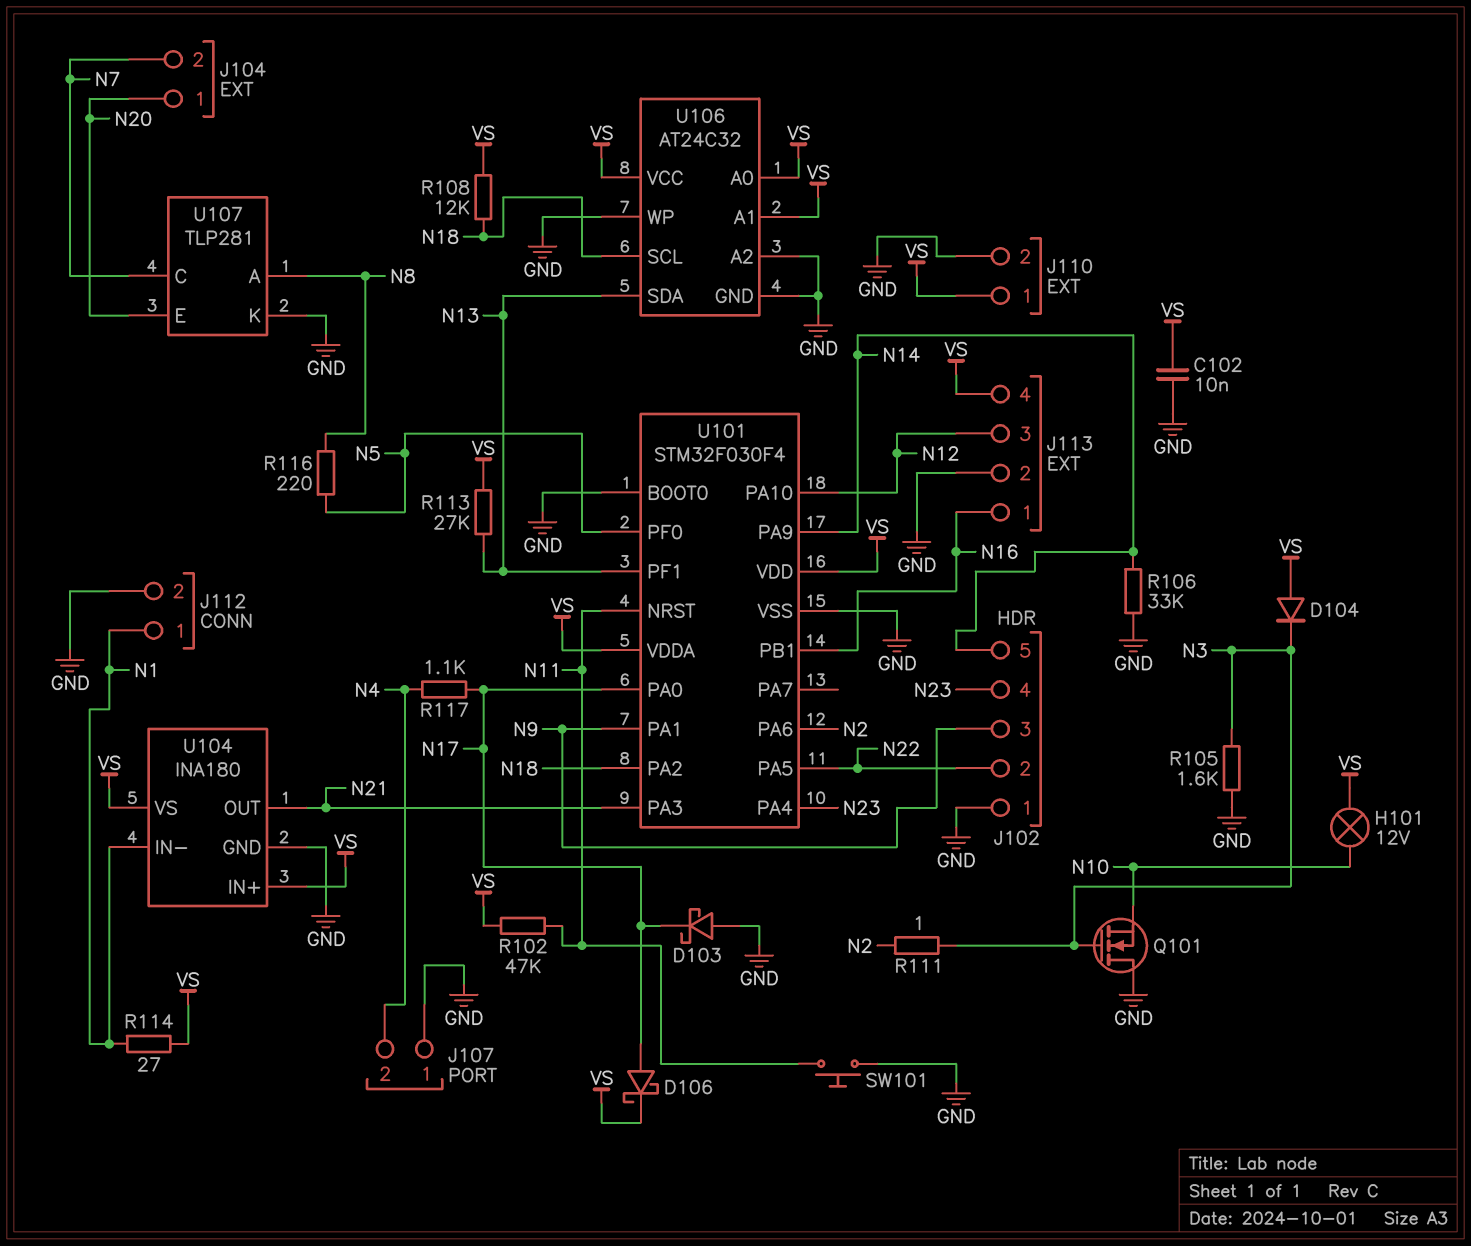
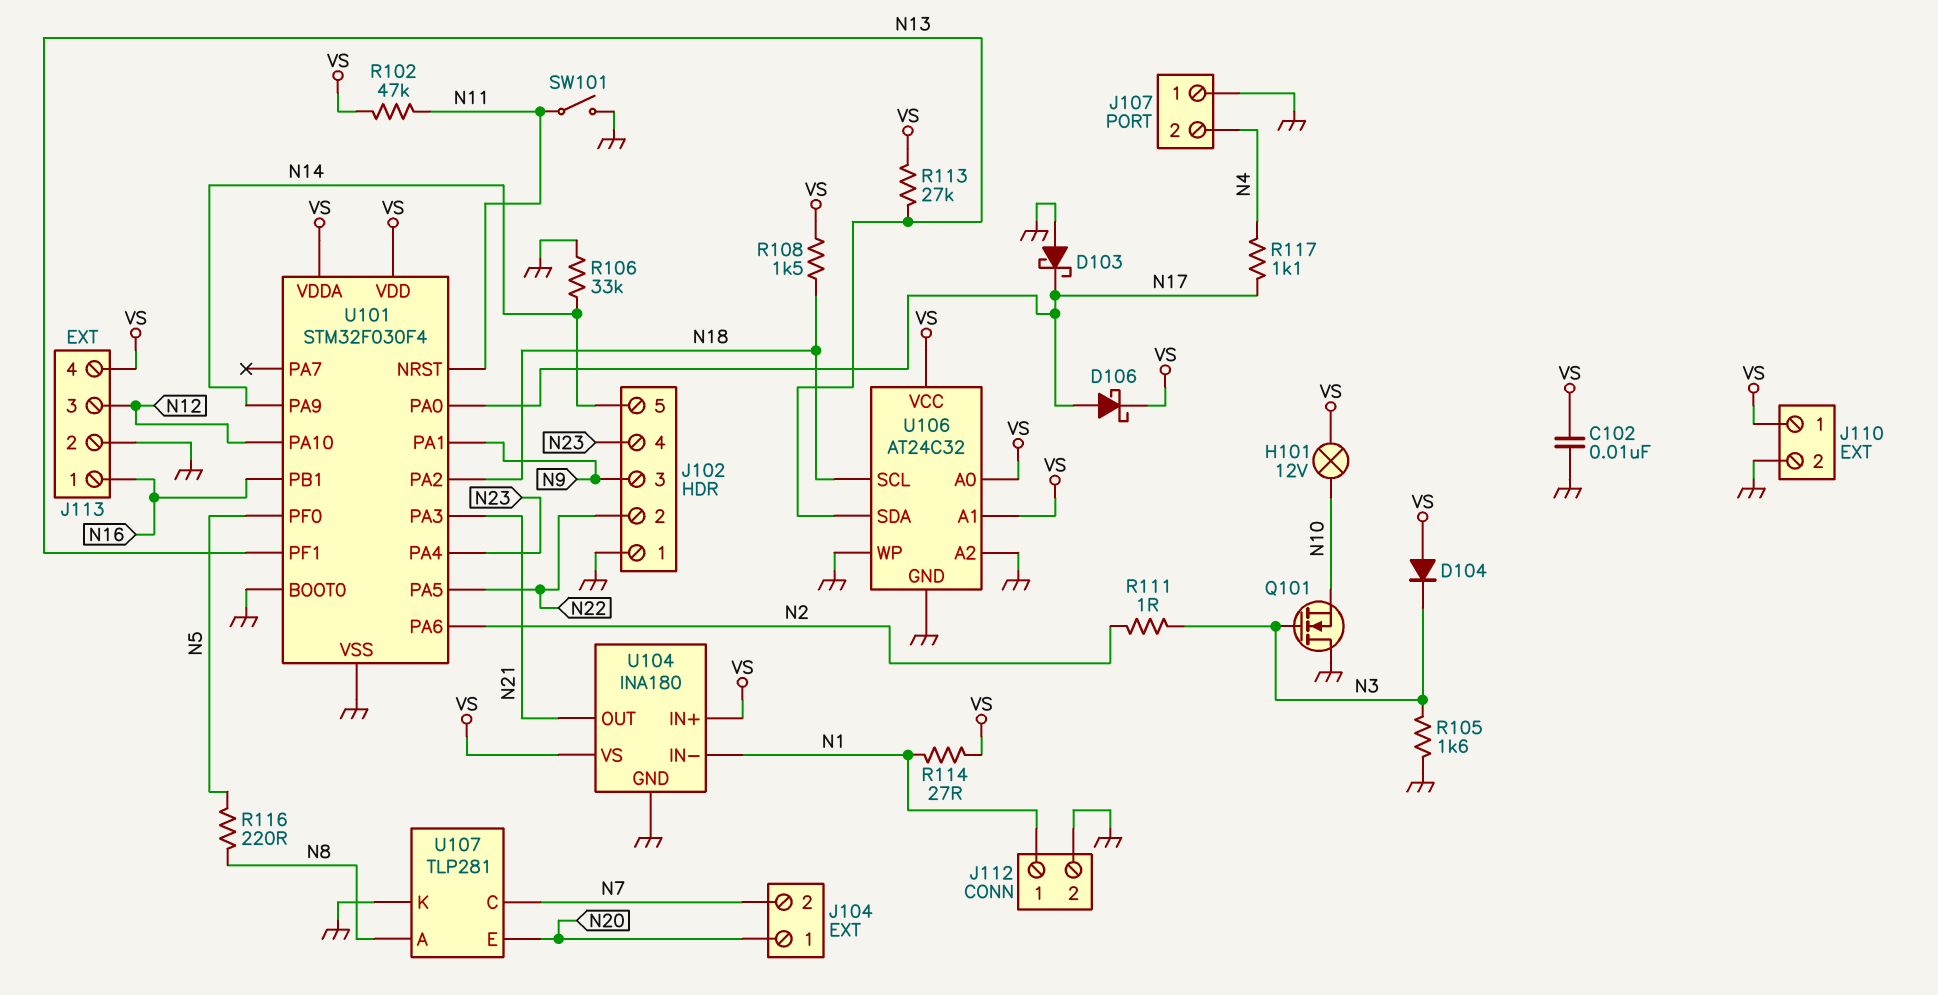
R108: 12k (N18, VS) -> 1.5k (N18, VS)
SW101: button (GND, N11) -> switch (GND, N11)

